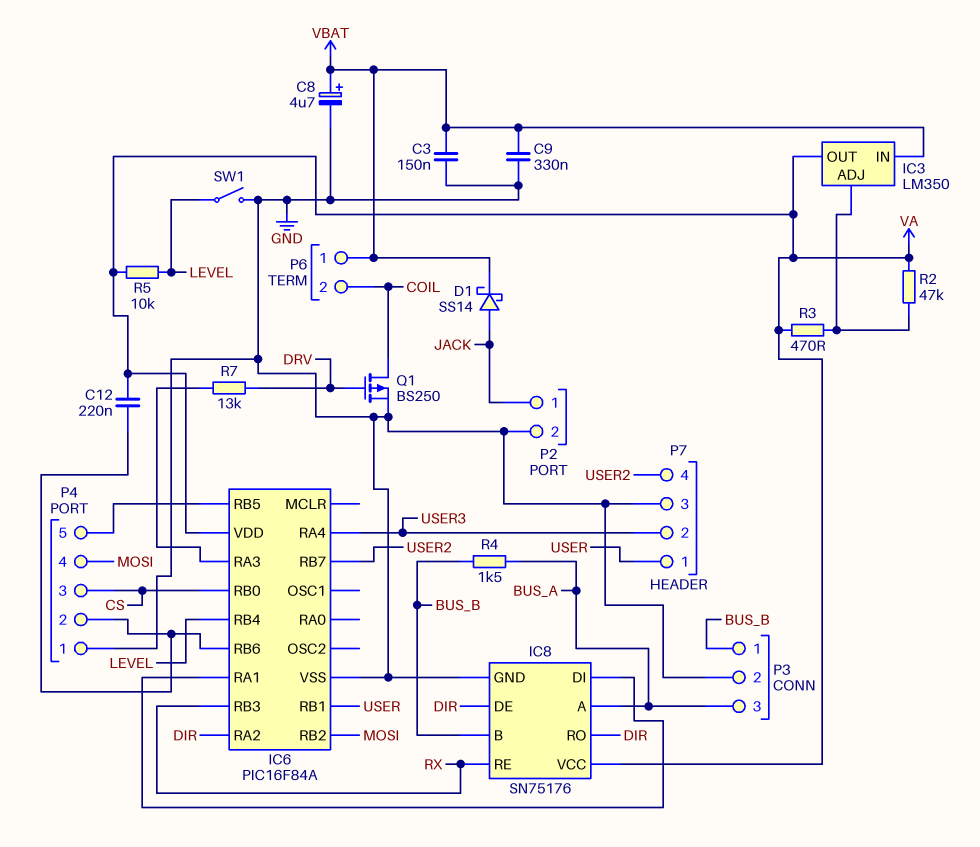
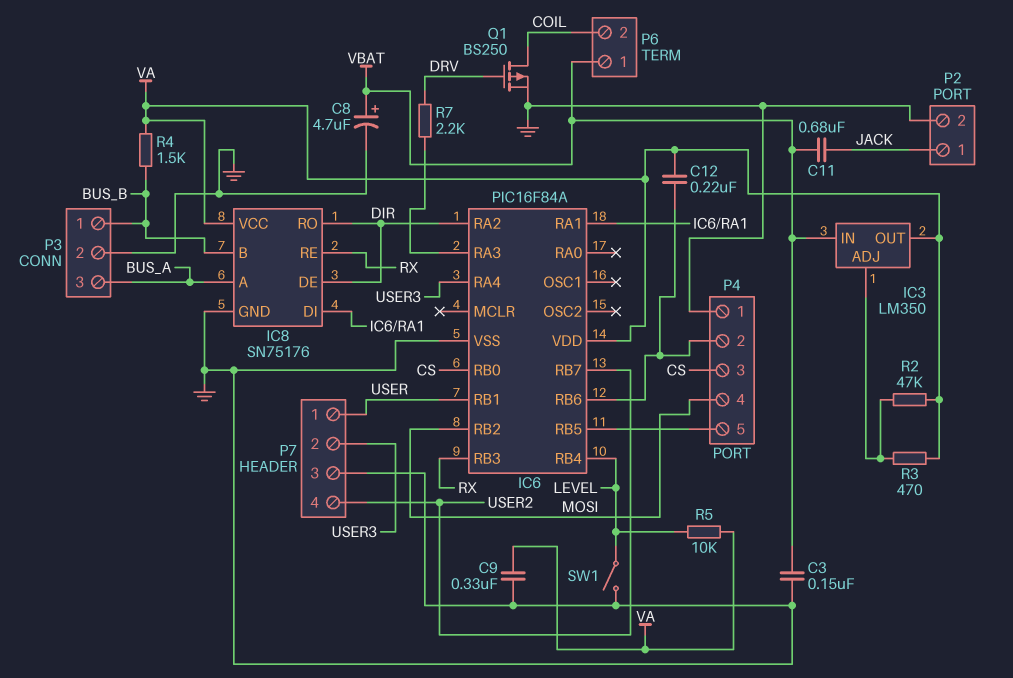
C9: 330nF (GND, VBAT) -> 330nF (GND, VA)
C11: none -> 680nF (JACK, VBAT)
D1: schottky SS14 (A JACK, K VBAT) -> none
R4: 1.5k (BUS_A, BUS_B) -> 1.5k (BUS_B, VA)
R7: 13k (DRV, IC6/RA3) -> 2.2k (DRV, IC6/RA3)

